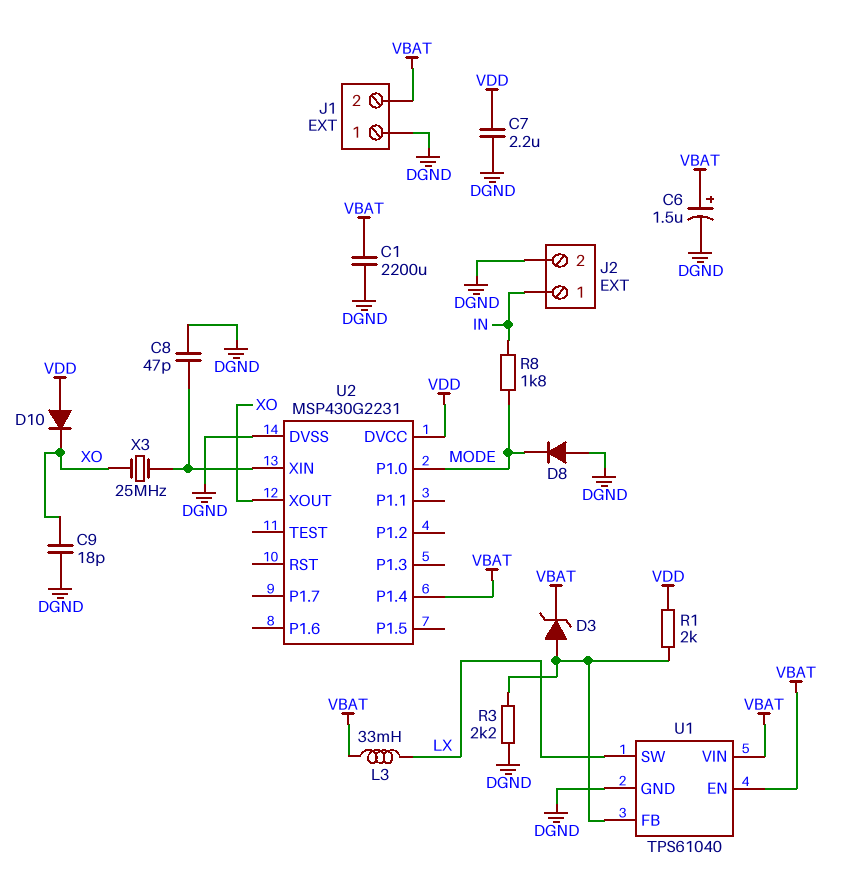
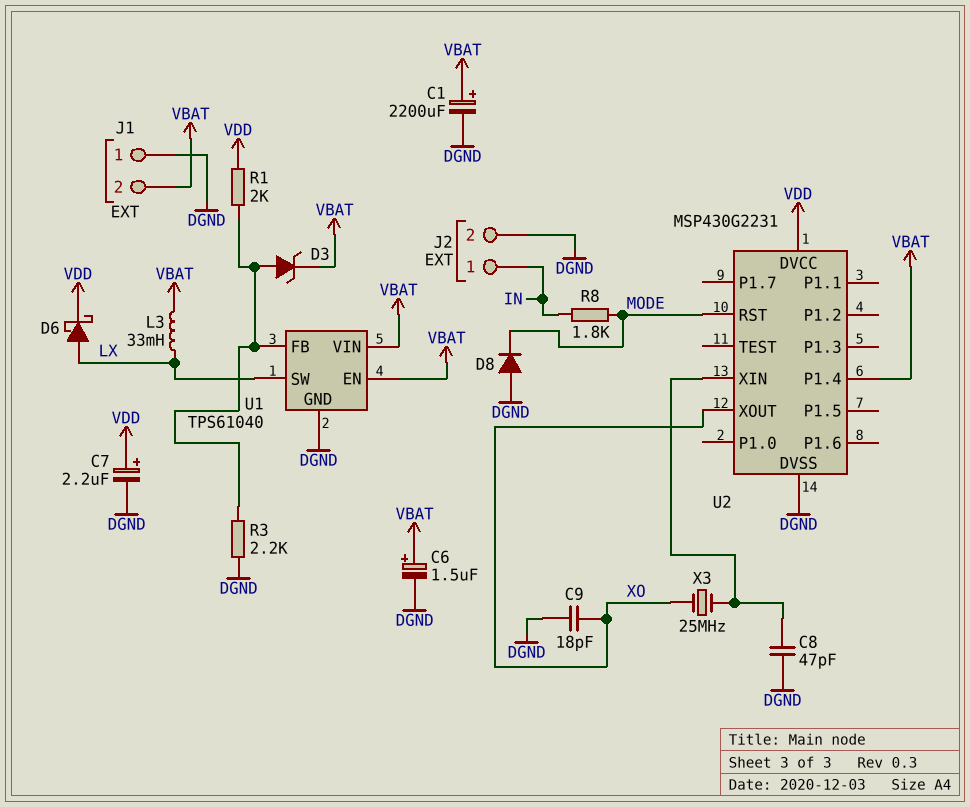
C1: 2200uF (DGND, VBAT) -> 2200uF (plus VBAT, minus DGND)
C7: 2.2uF (DGND, VDD) -> 2.2uF (plus VDD, minus DGND)
D6: none -> schottky (A LX, K VDD)
D10: diode (A VDD, K XO) -> none
U2 pin P1.0: MODE -> none
U2 pin RST: none -> MODE

